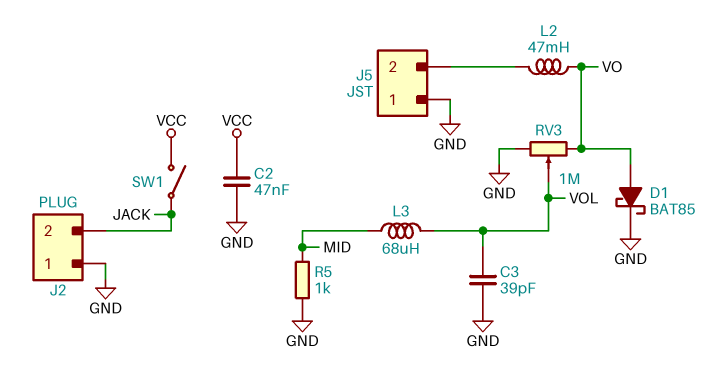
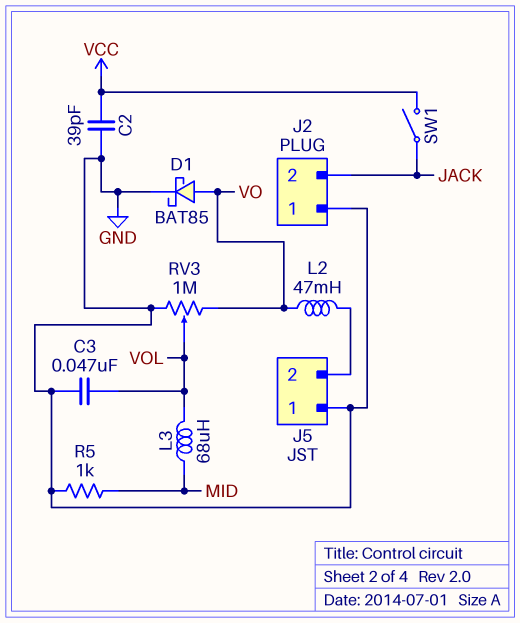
C2: 47nF (GND, VCC) -> 39pF (GND, VCC)
C3: 39pF (GND, VOL) -> 47nF (GND, VOL)

